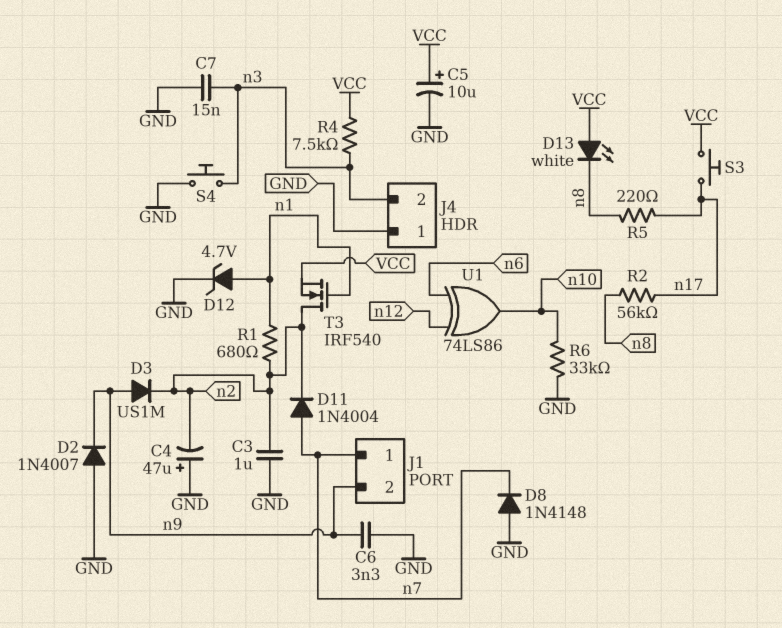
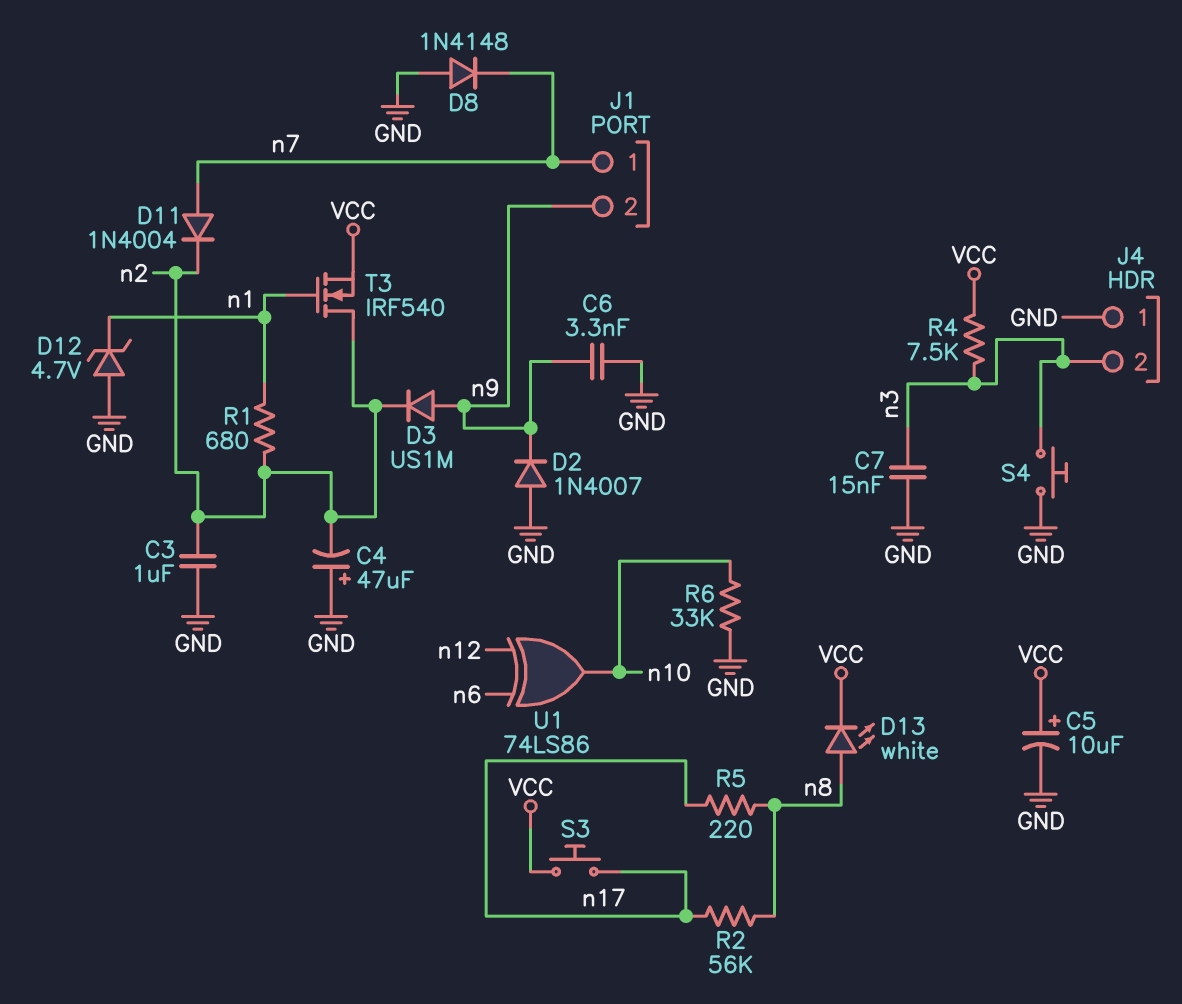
D12: zener 4.7V (A n1, K GND) -> zener 4.7V (A GND, K n1)
D13: LED white (A VCC, K n8) -> LED white (A n8, K VCC)

